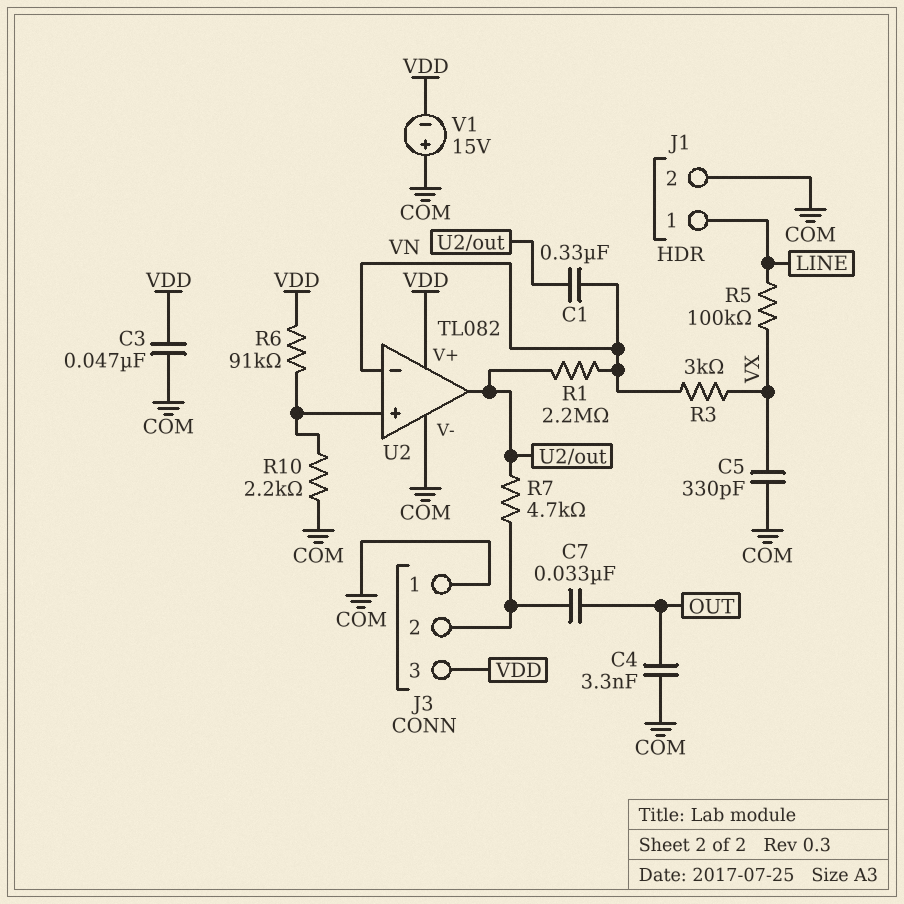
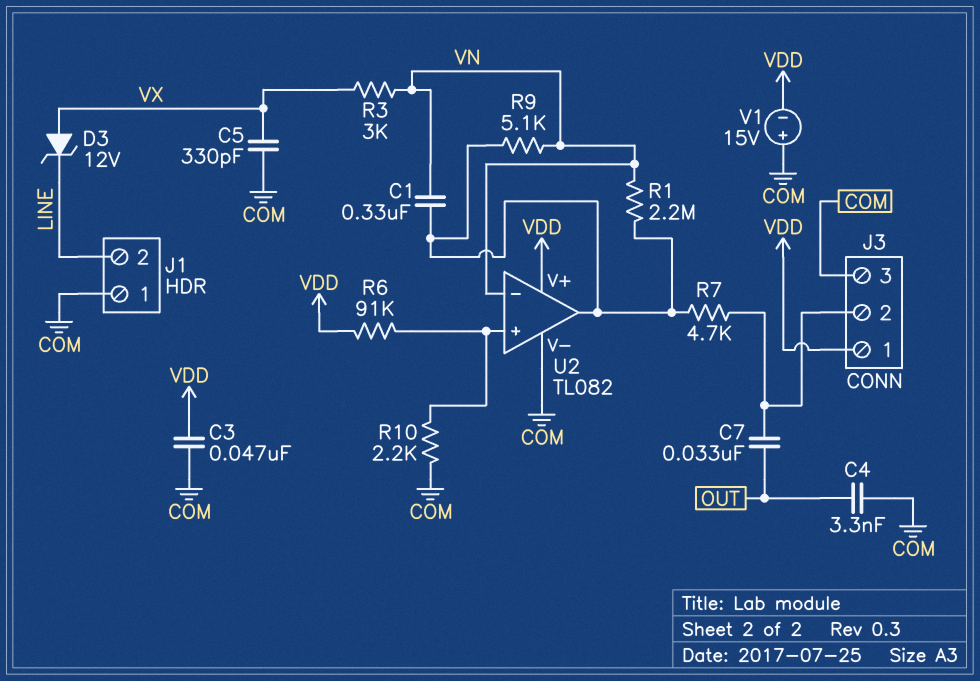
D3: none -> zener 12V (A VX, K LINE)
J1 pin 1: LINE -> COM
J1 pin 2: COM -> LINE
J3 pin 1: COM -> VDD
J3 pin 3: VDD -> COM
R5: 100k (LINE, VX) -> none
R9: none -> 5.1k (U2/out, VN)

